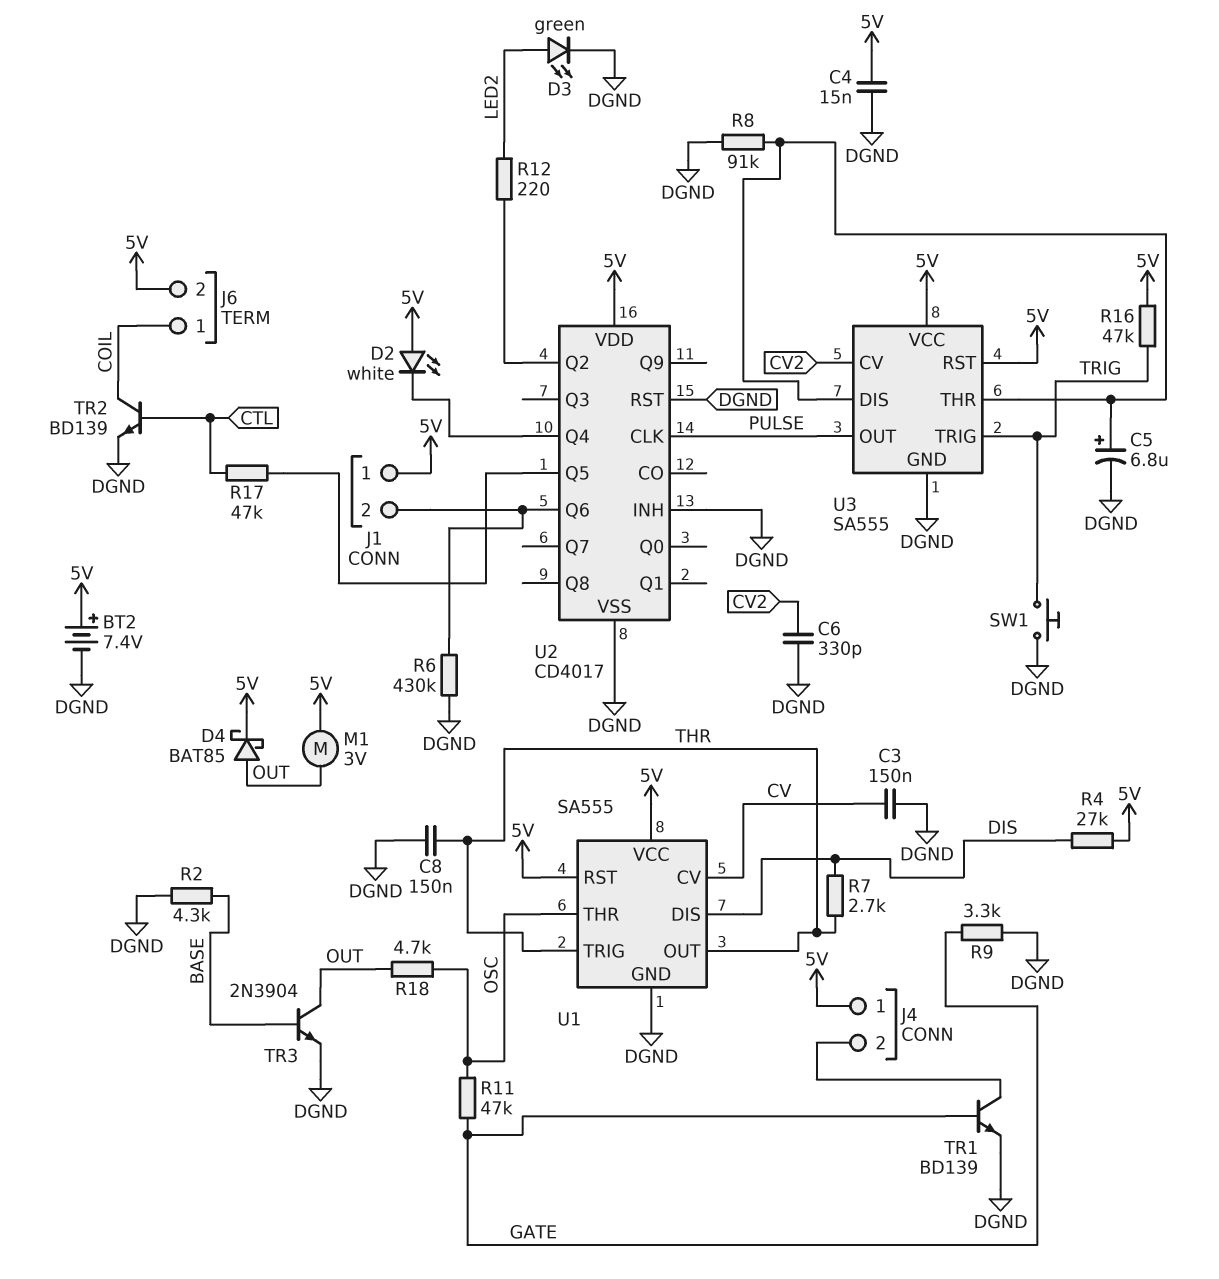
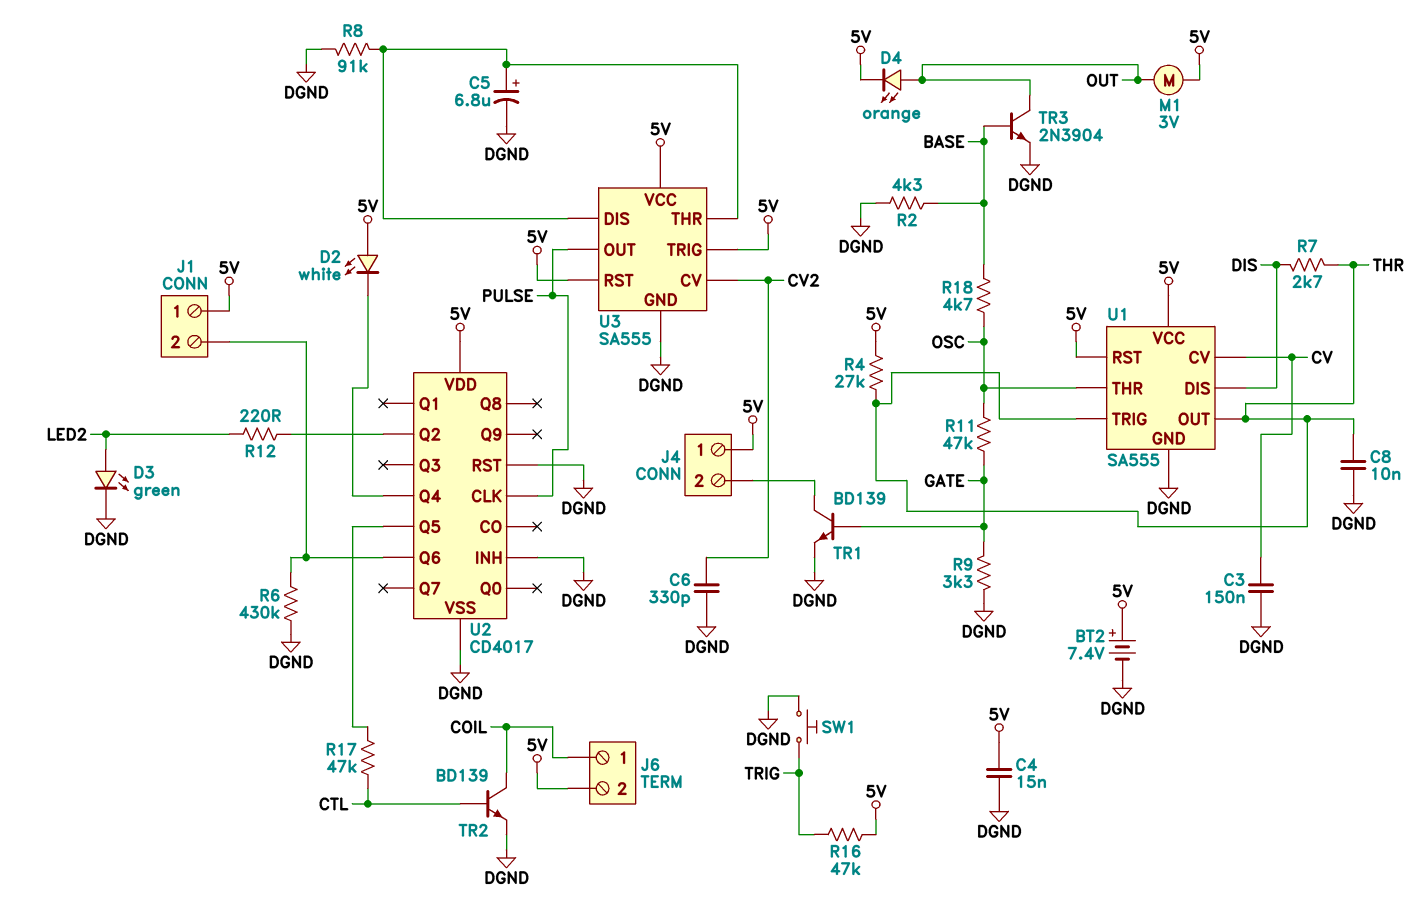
C8: 150nF (DGND, THR) -> 10nF (DGND, THR)
D4: schottky BAT85 (A OUT, K 5V) -> LED orange (A OUT, K 5V)
R4: 27k (5V, DIS) -> 27k (5V, THR)
R18: 4.7k (OSC, OUT) -> 4.7k (BASE, OSC)
U3 pin TRIG: TRIG -> 5V

